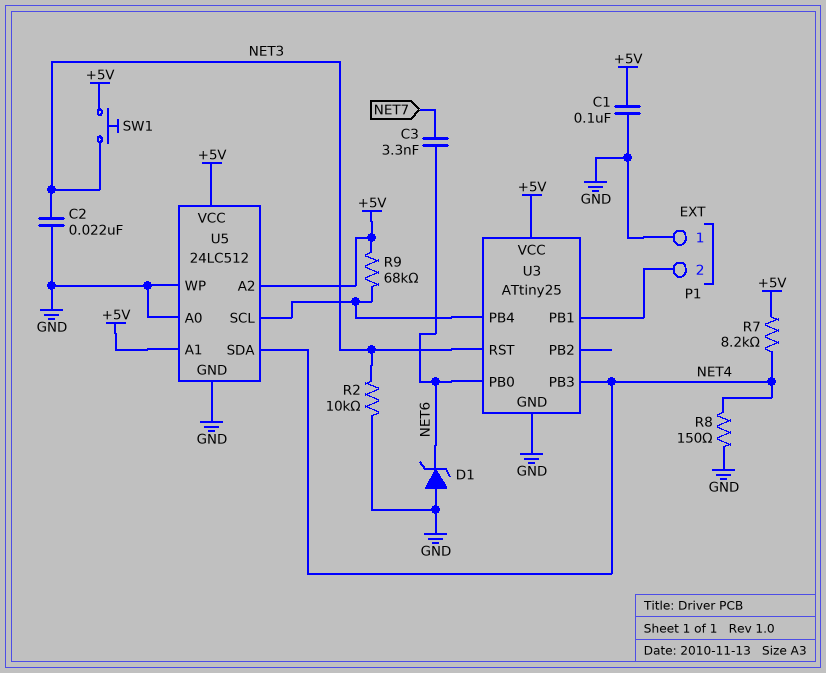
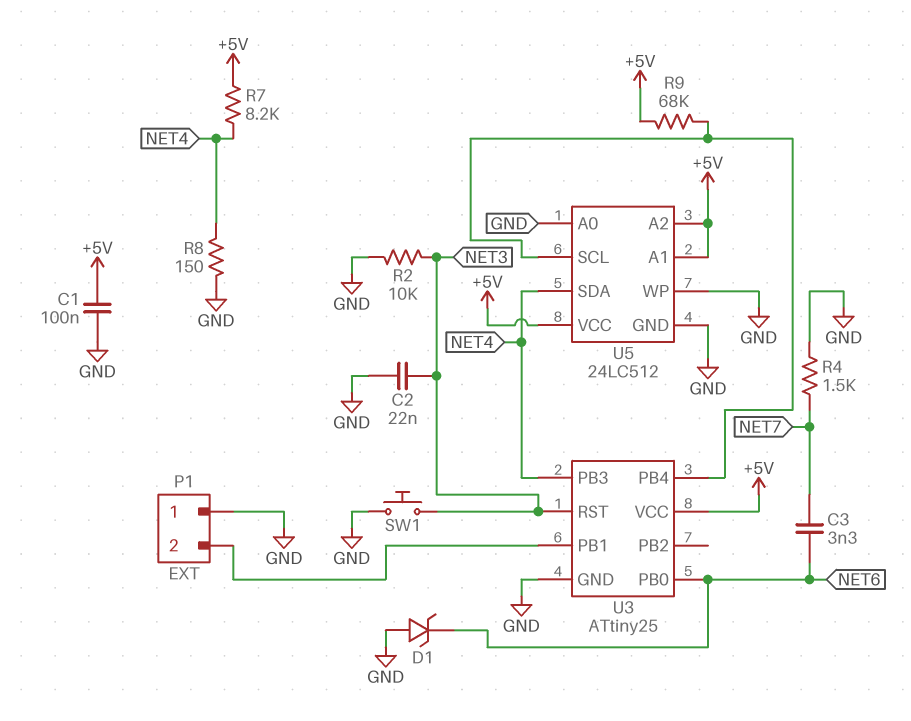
R4: none -> 1.5k (GND, NET7)
SW1: button (+5V, NET3) -> button (GND, NET3)

